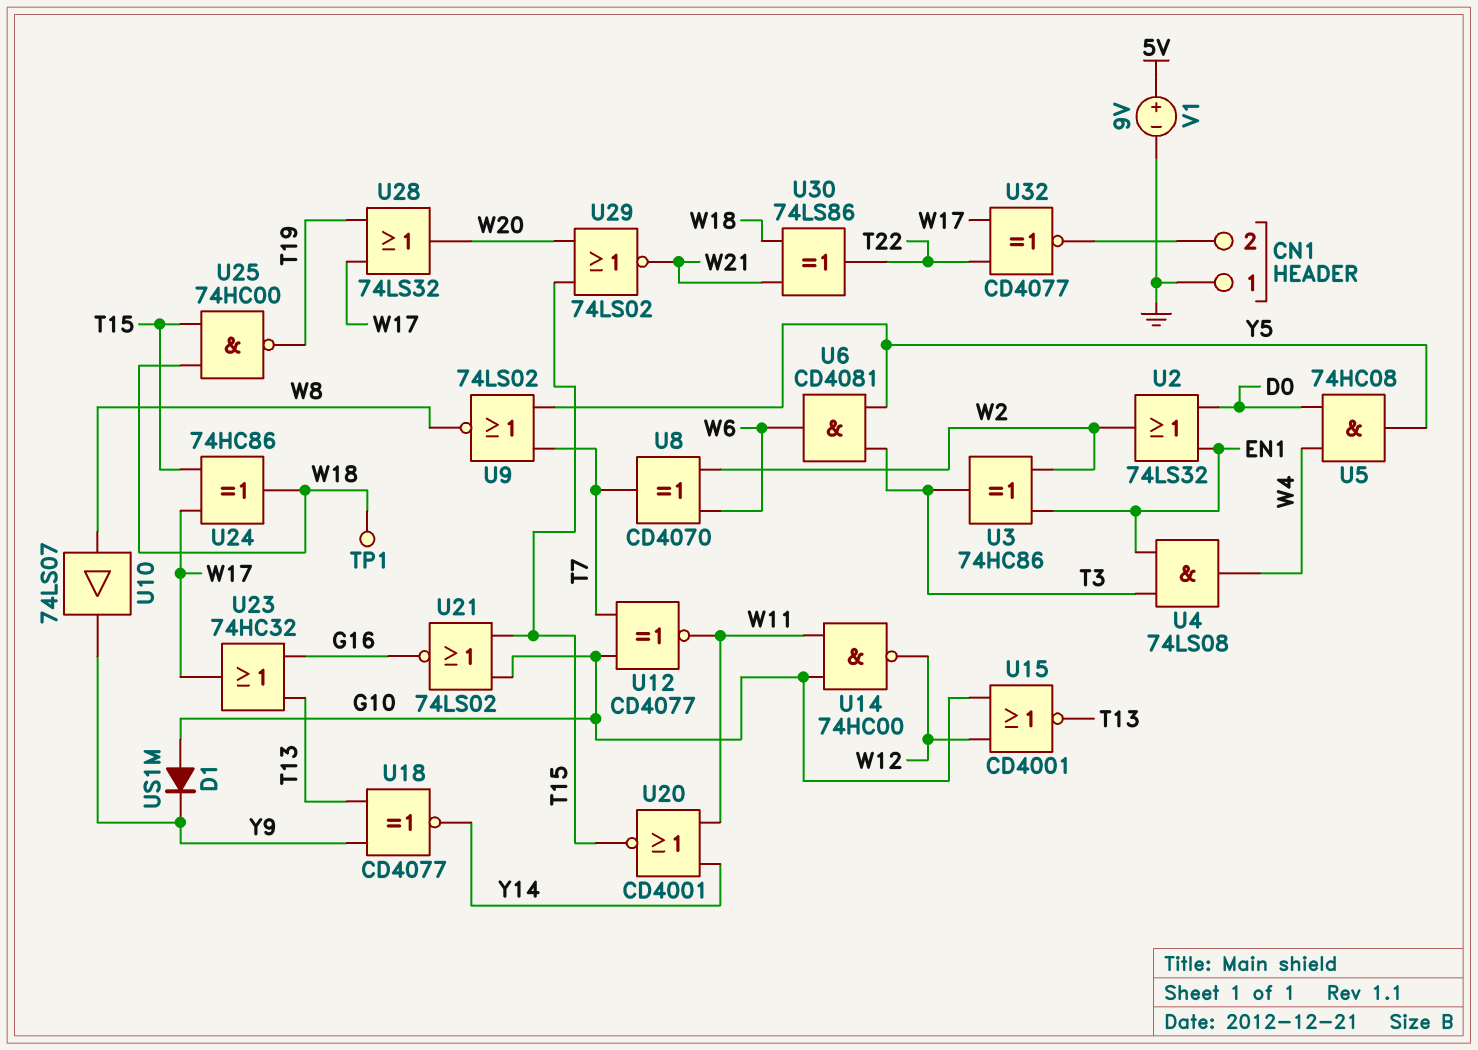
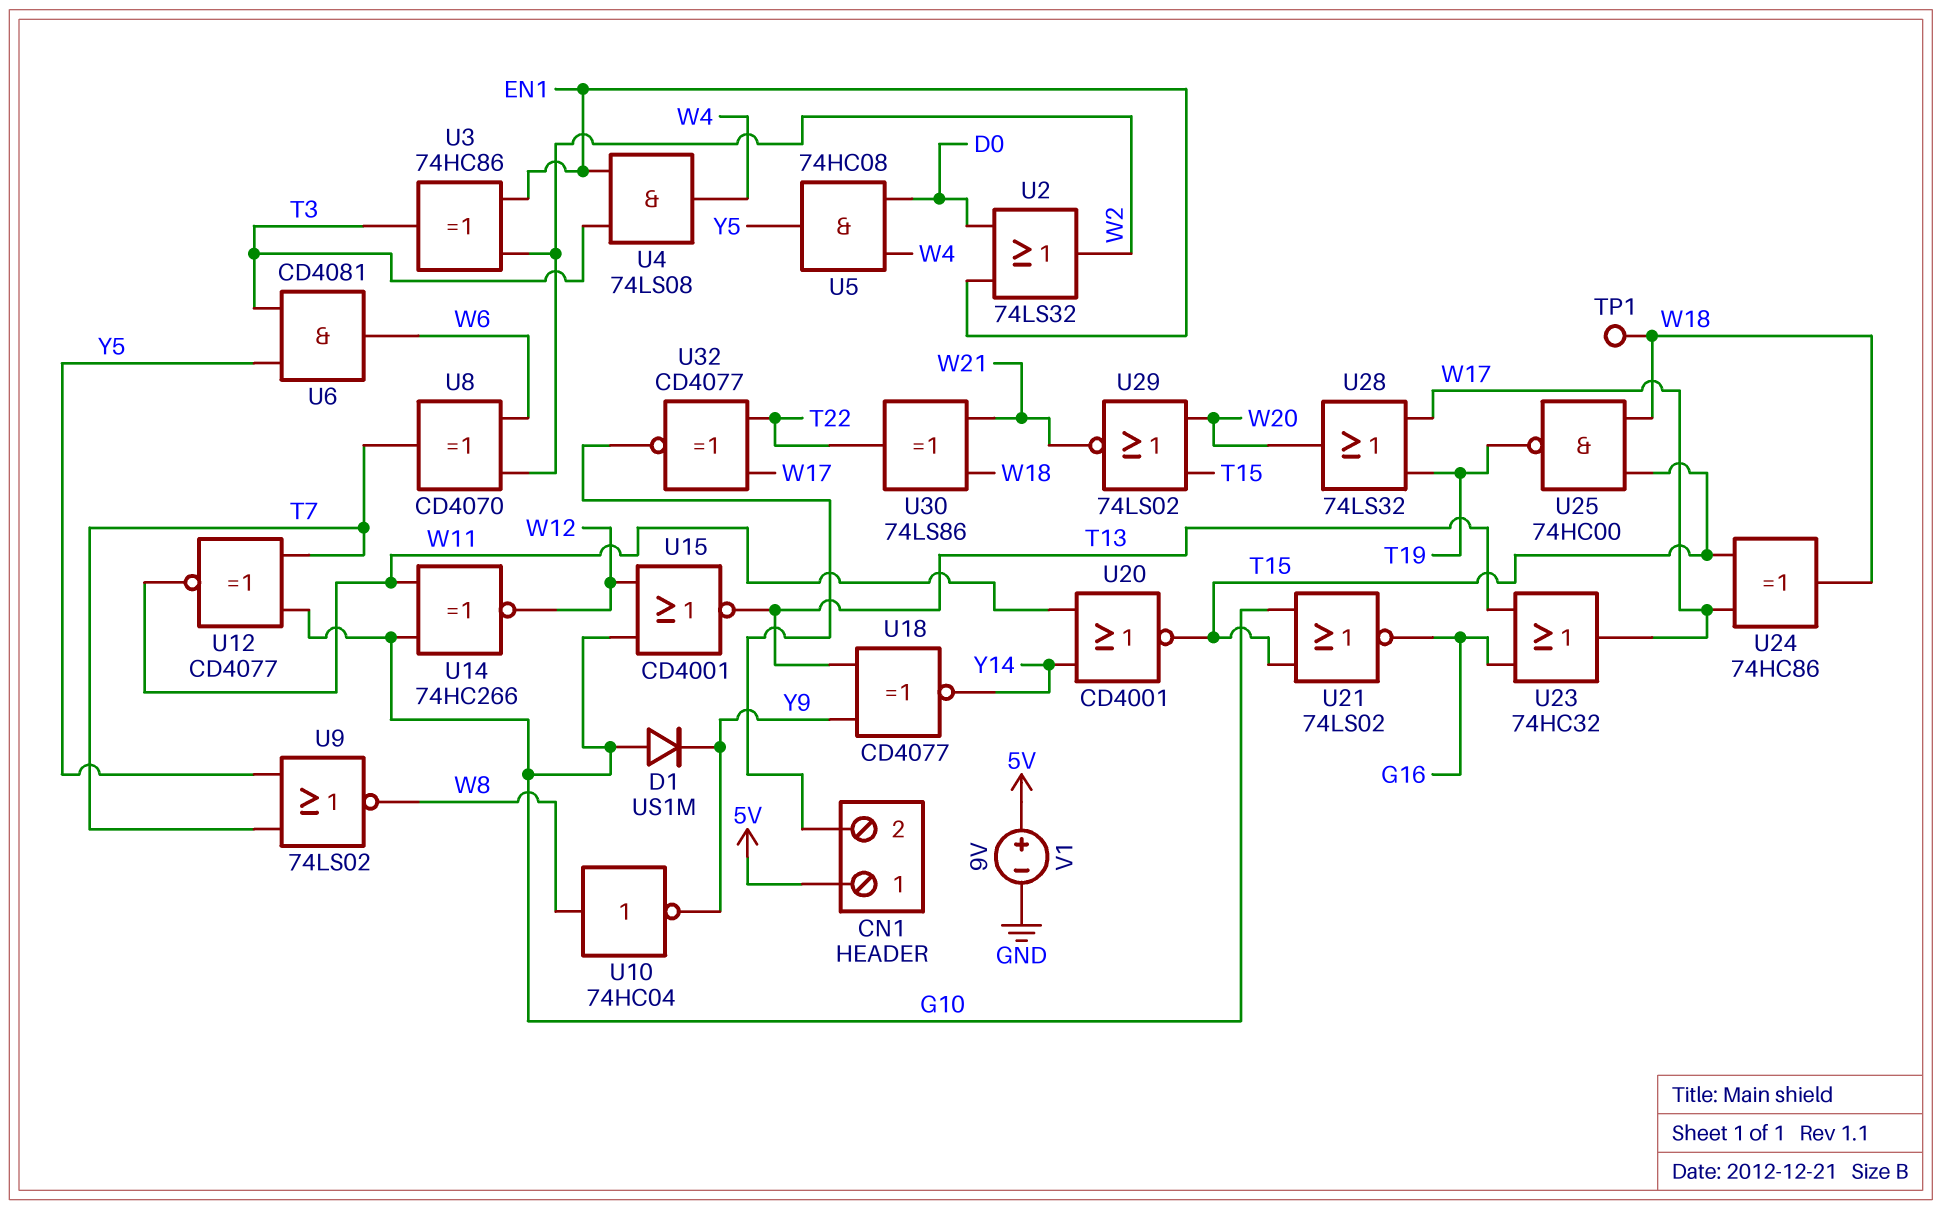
CN1 pin 1: GND -> 5V
U10: buffer 74LS07 (in W8, out Y9) -> NOT 74HC04 (in W8, out Y9)
U14: NAND 74HC00 (in G10, in W11, out W12) -> XNOR 74HC266 (in G10, in W11, out W12)

